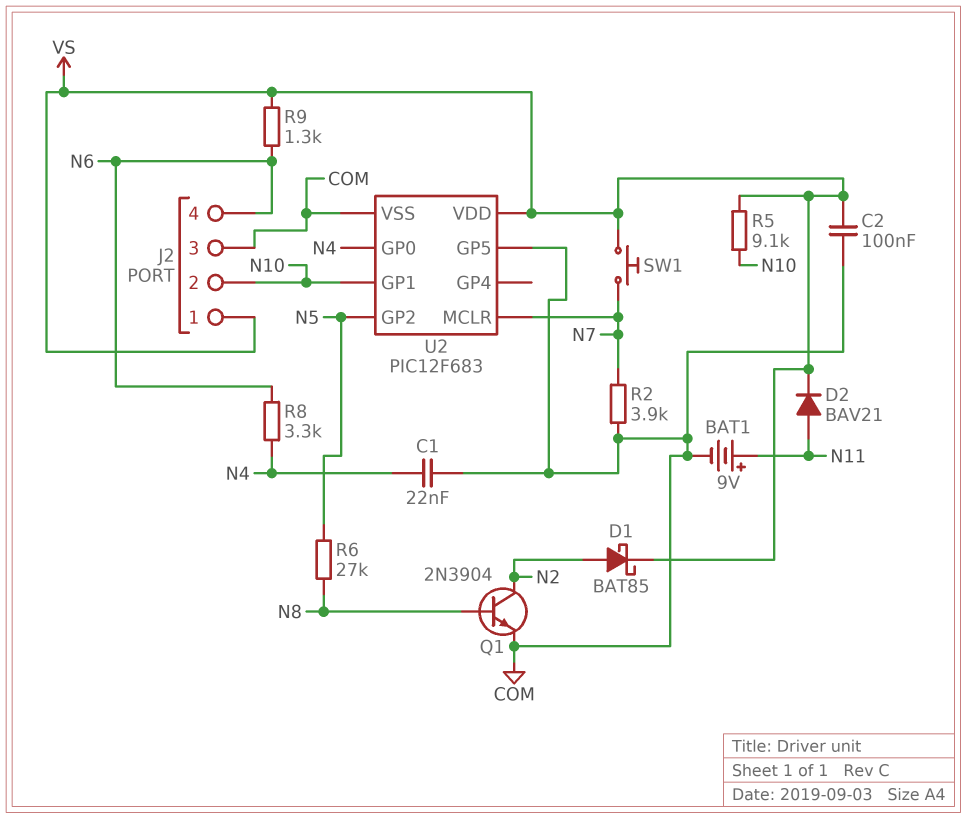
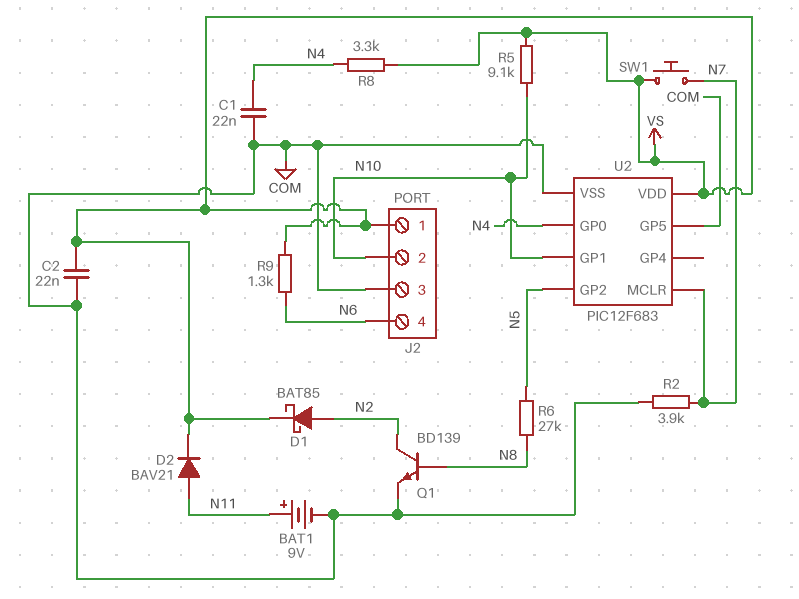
C2: 100nF (COM, VS) -> 22nF (COM, VS)
Q1: NPN 2N3904 (B N8, C N2, E COM) -> NPN BD139 (B N8, C N2, E COM)
R8: 3.3k (N4, N6) -> 3.3k (N4, VS)

